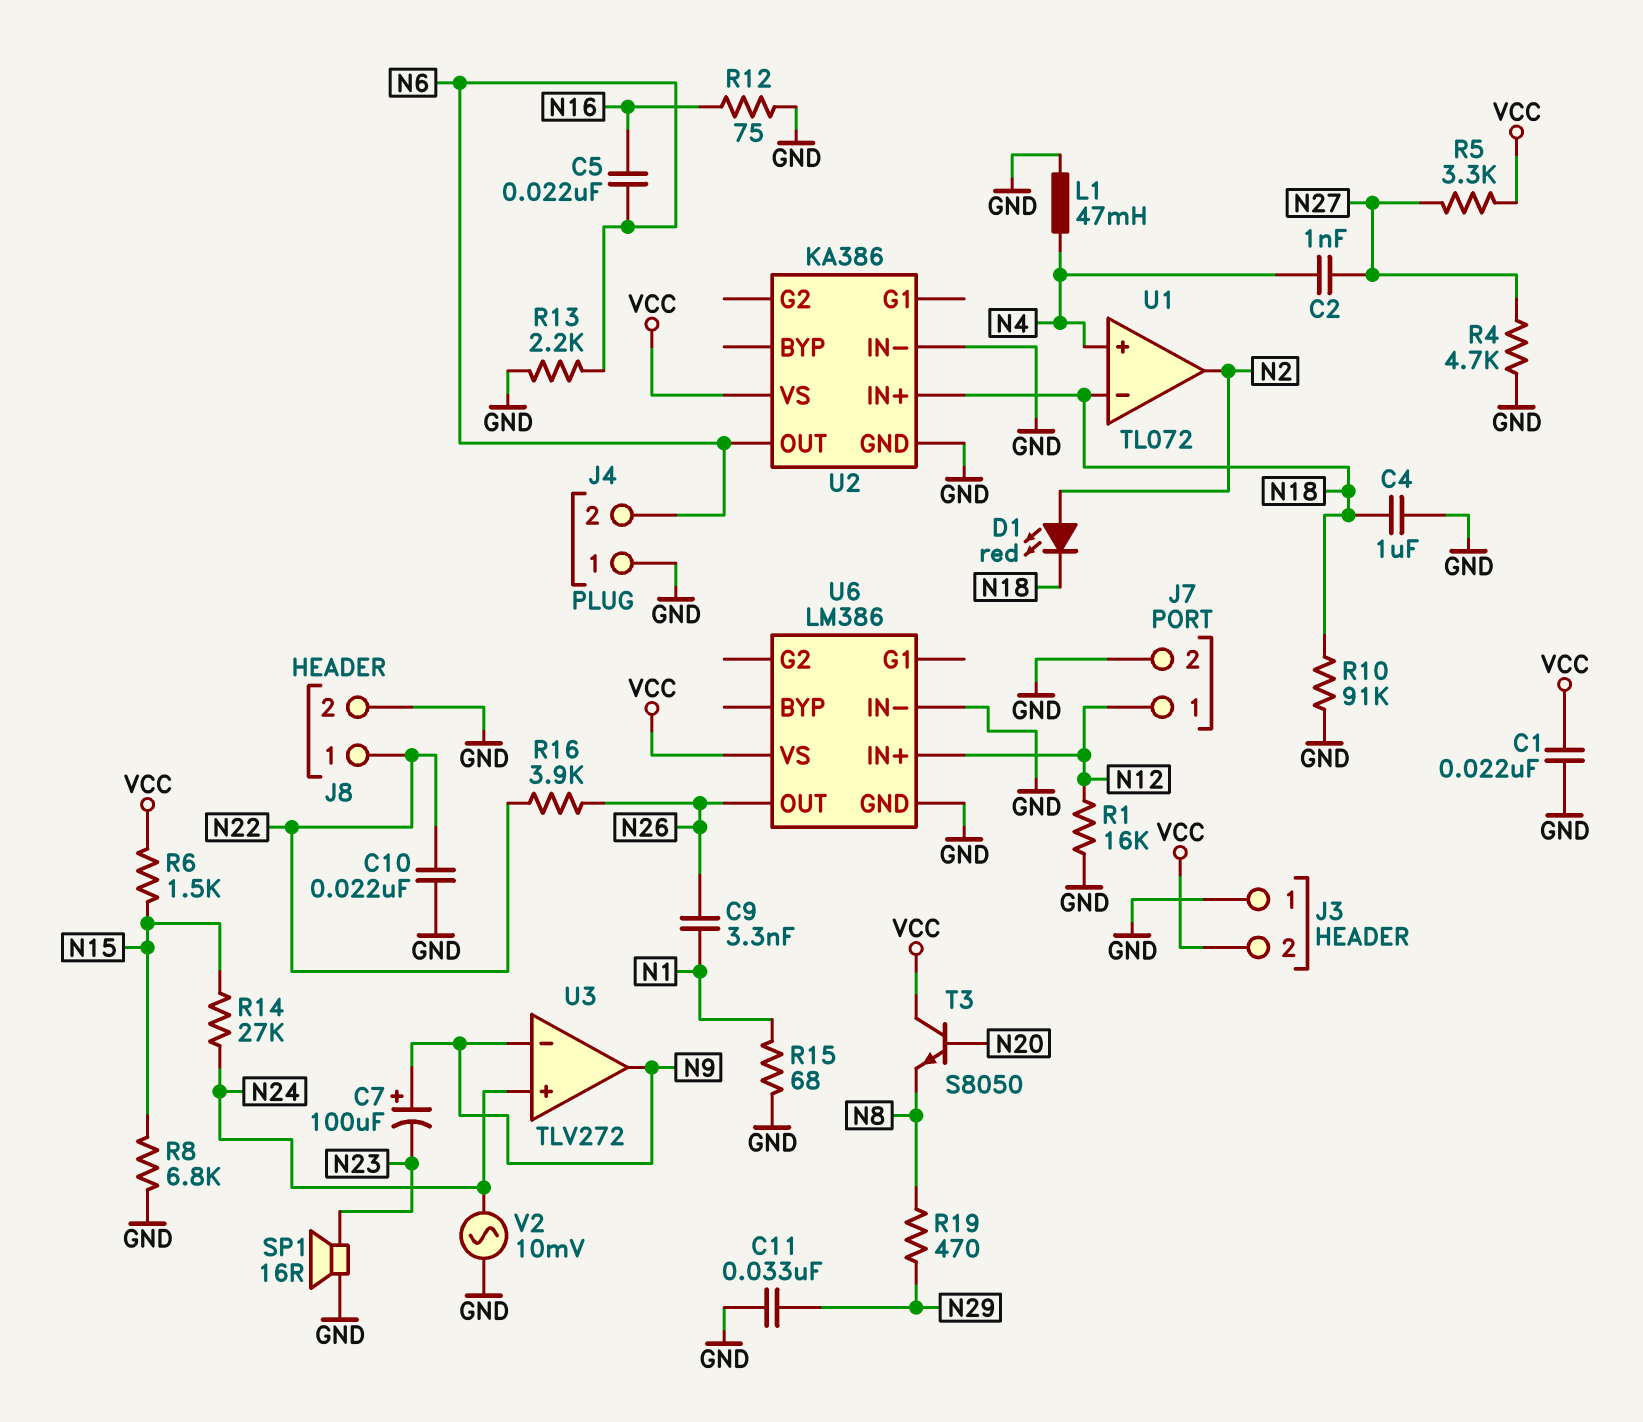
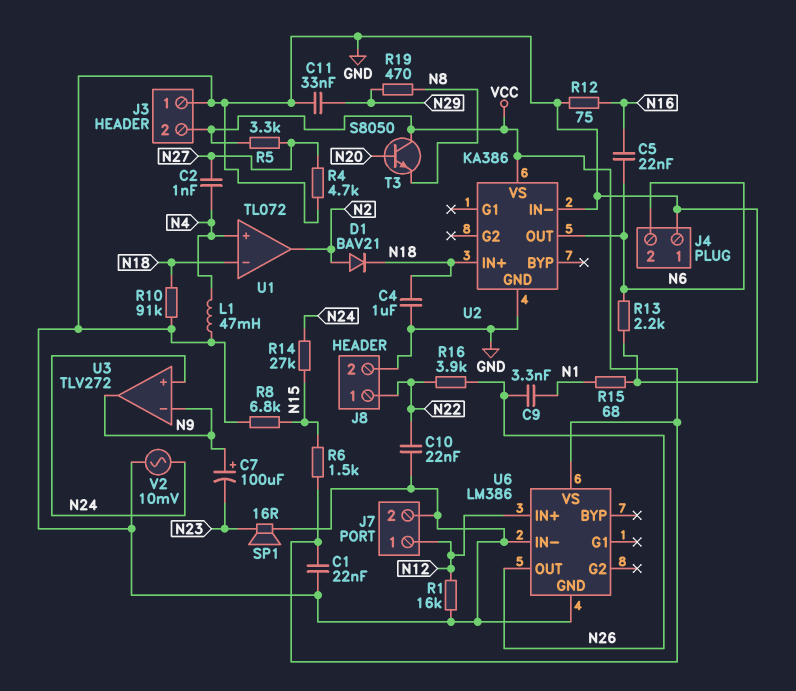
D1: LED red (A N2, K N18) -> diode BAV21 (A N2, K N18)

